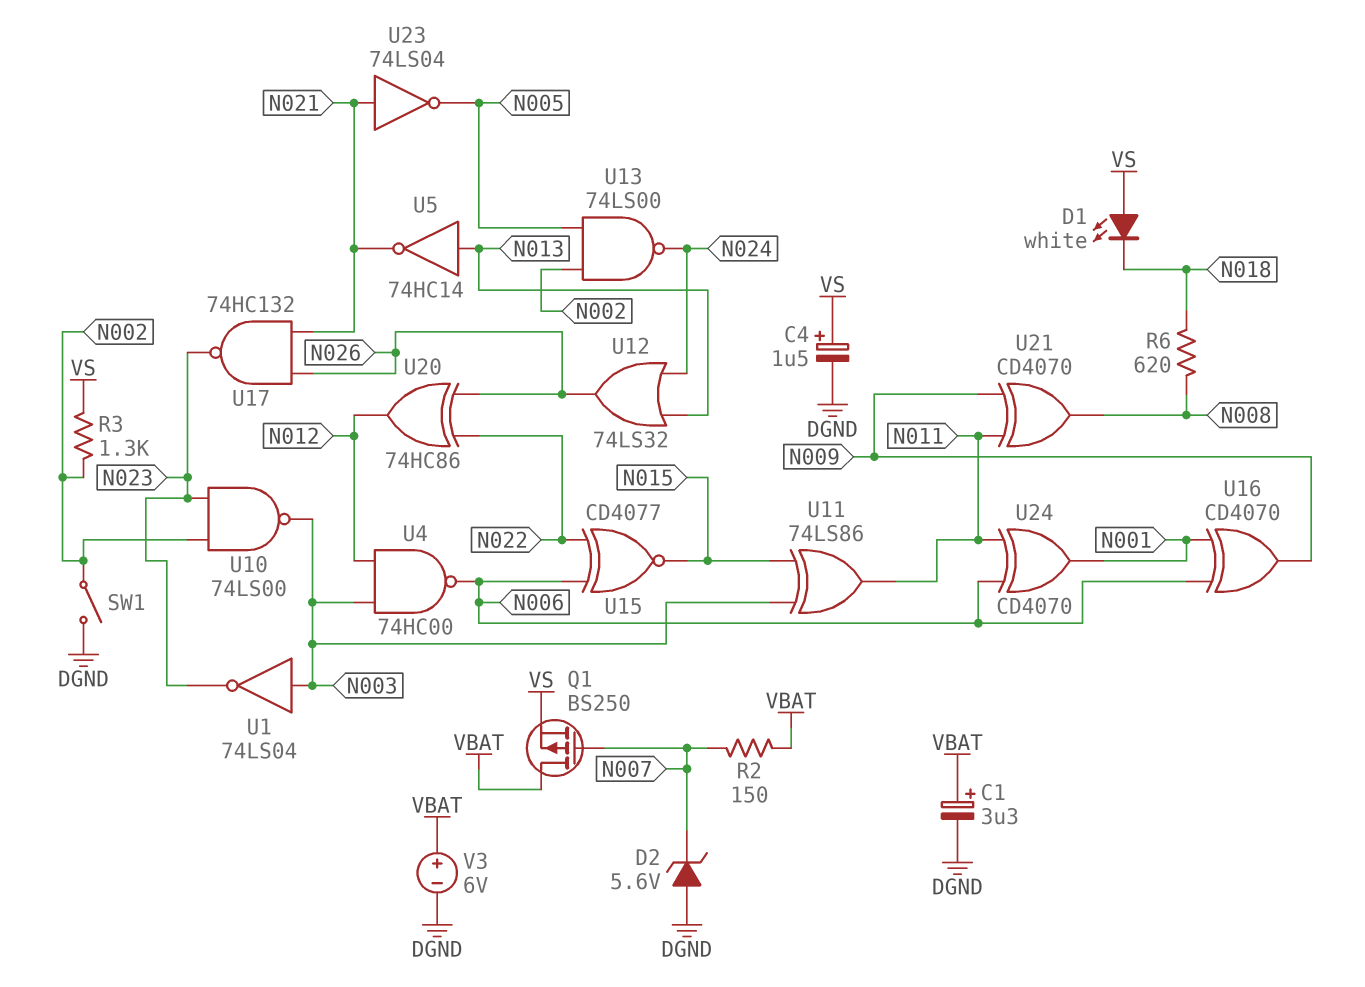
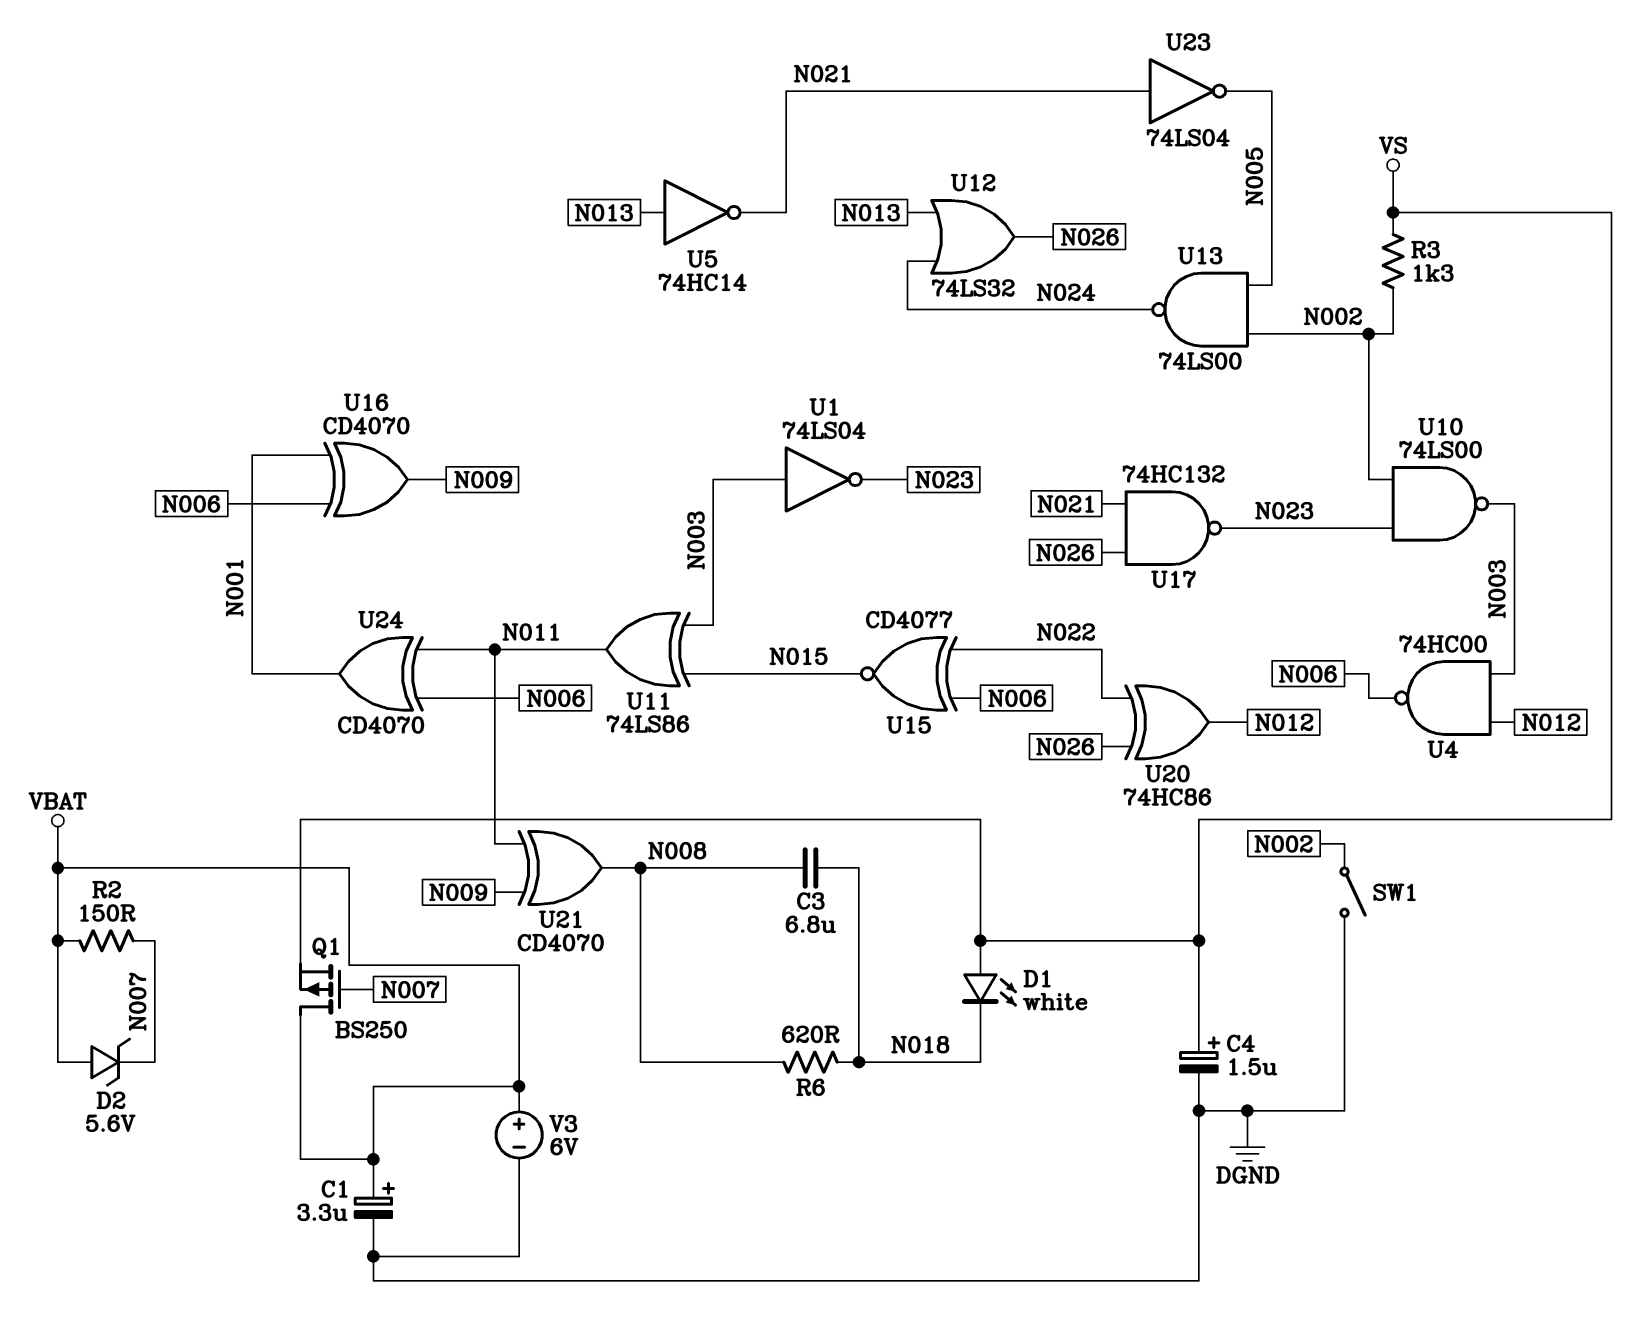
C3: none -> 6.8uF (N008, N018)
D2: zener 5.6V (A DGND, K N007) -> zener 5.6V (A VBAT, K N007)

